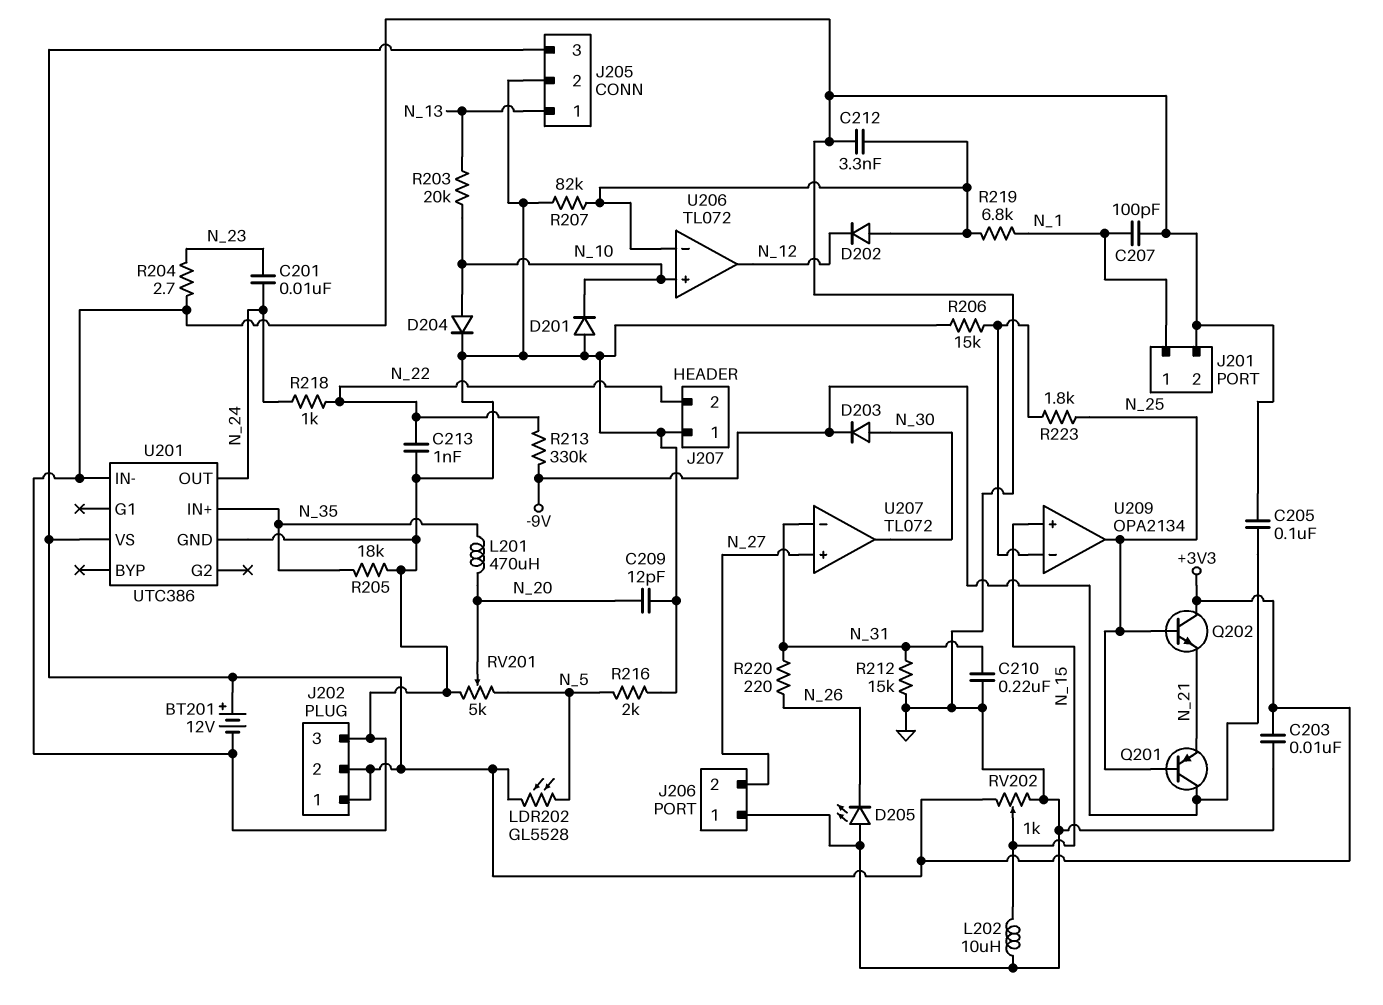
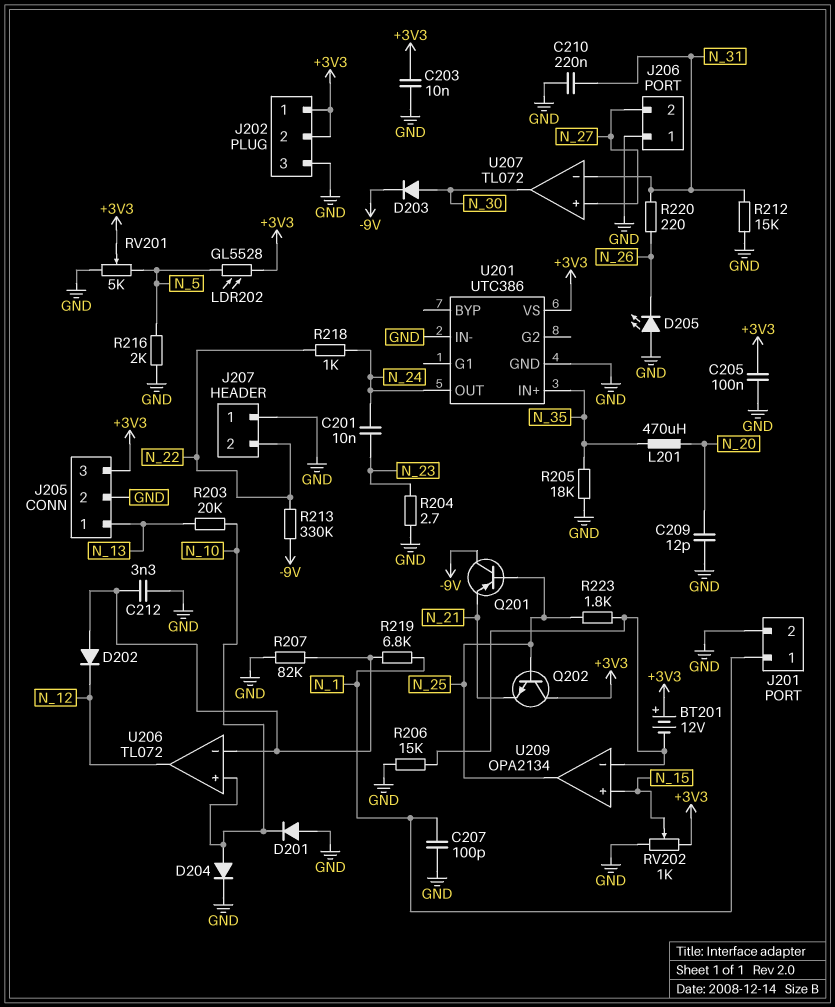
BT201: 12V (plus +3V3, minus GND) -> 12V (plus +3V3, minus U209/in-)
C205: 100nF (-9V, GND) -> 100nF (+3V3, GND)
C213: 1nF (GND, N_22) -> none
L202: 10uH (GND, N_15) -> none
RV201: 5k (GND, N_5, wiper N_20) -> 5k (GND, N_5, wiper +3V3)

